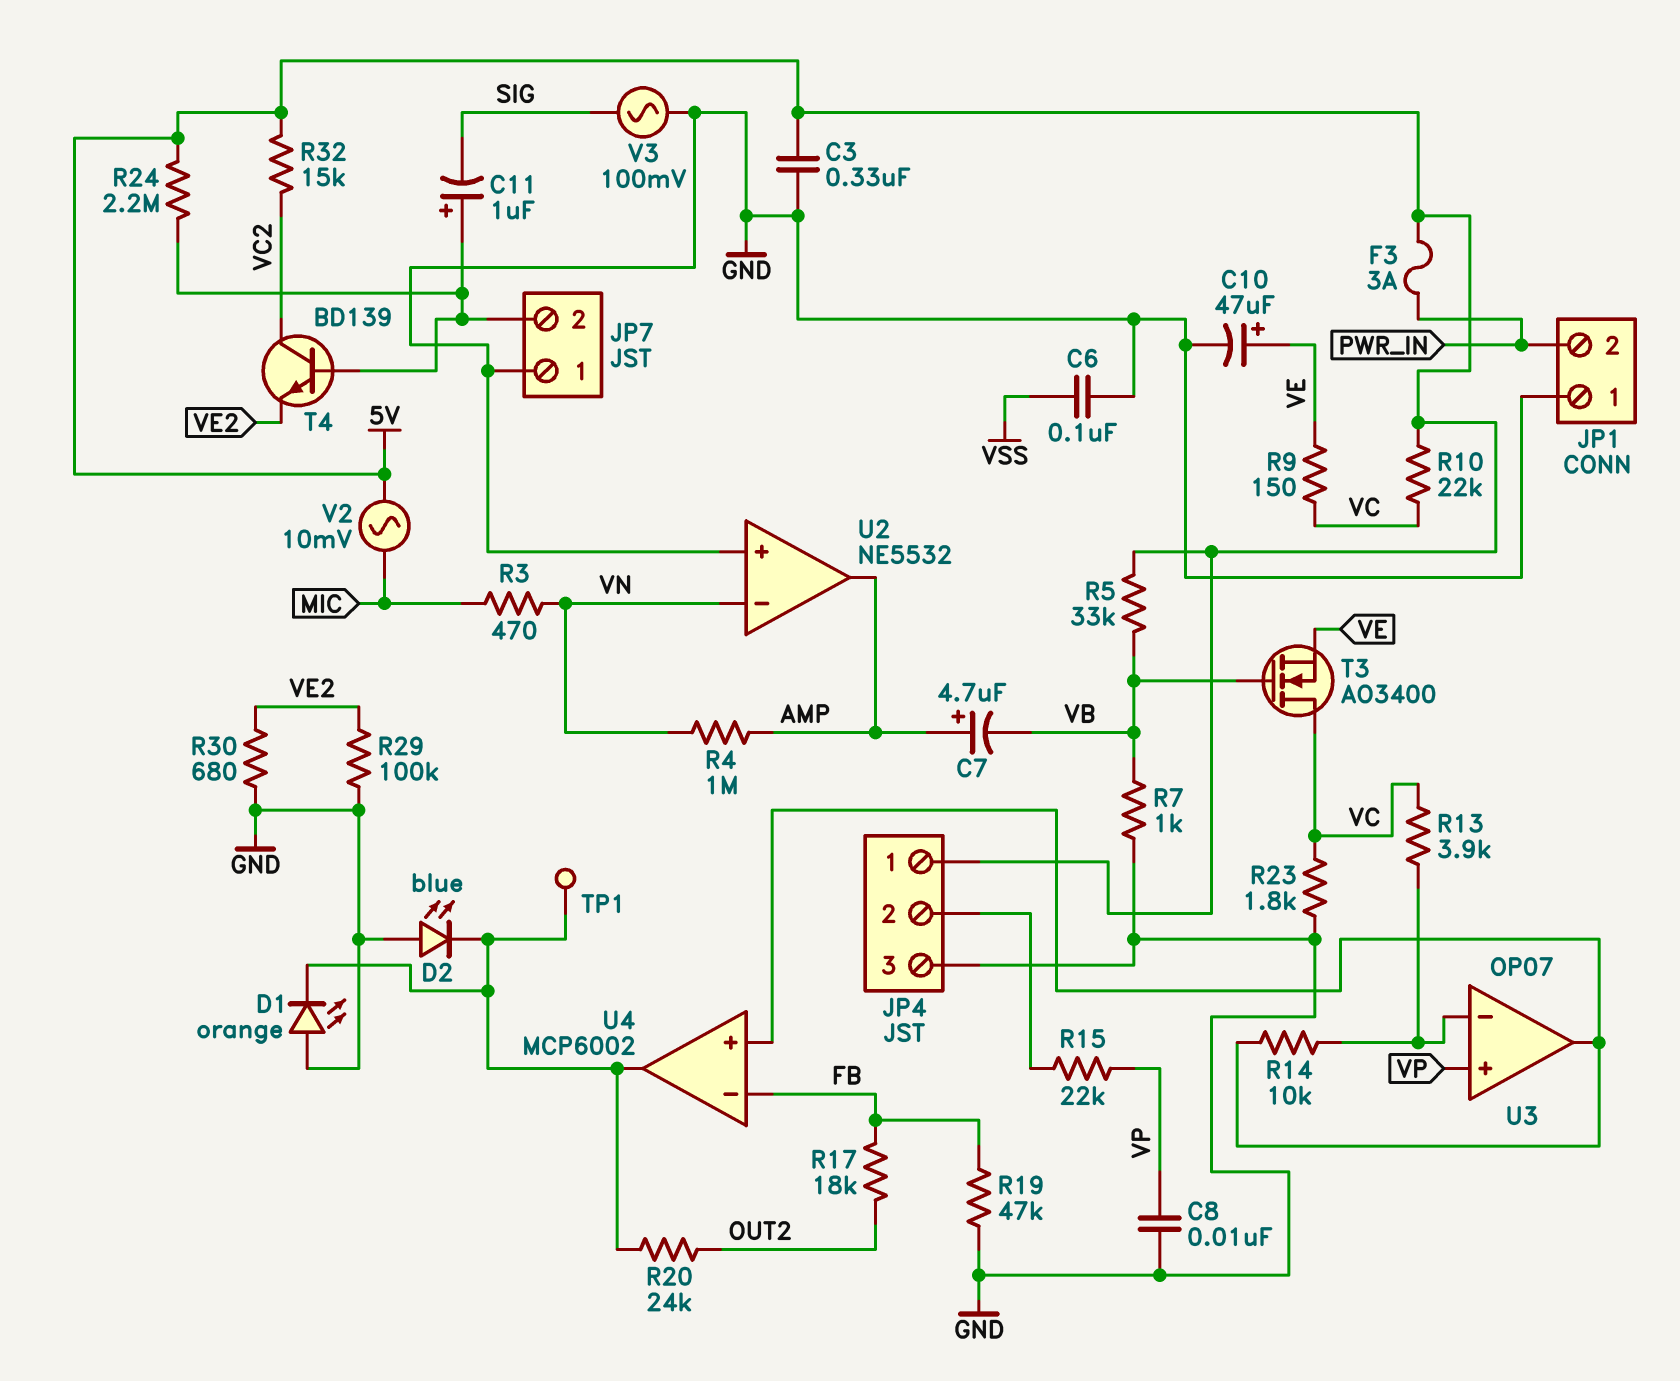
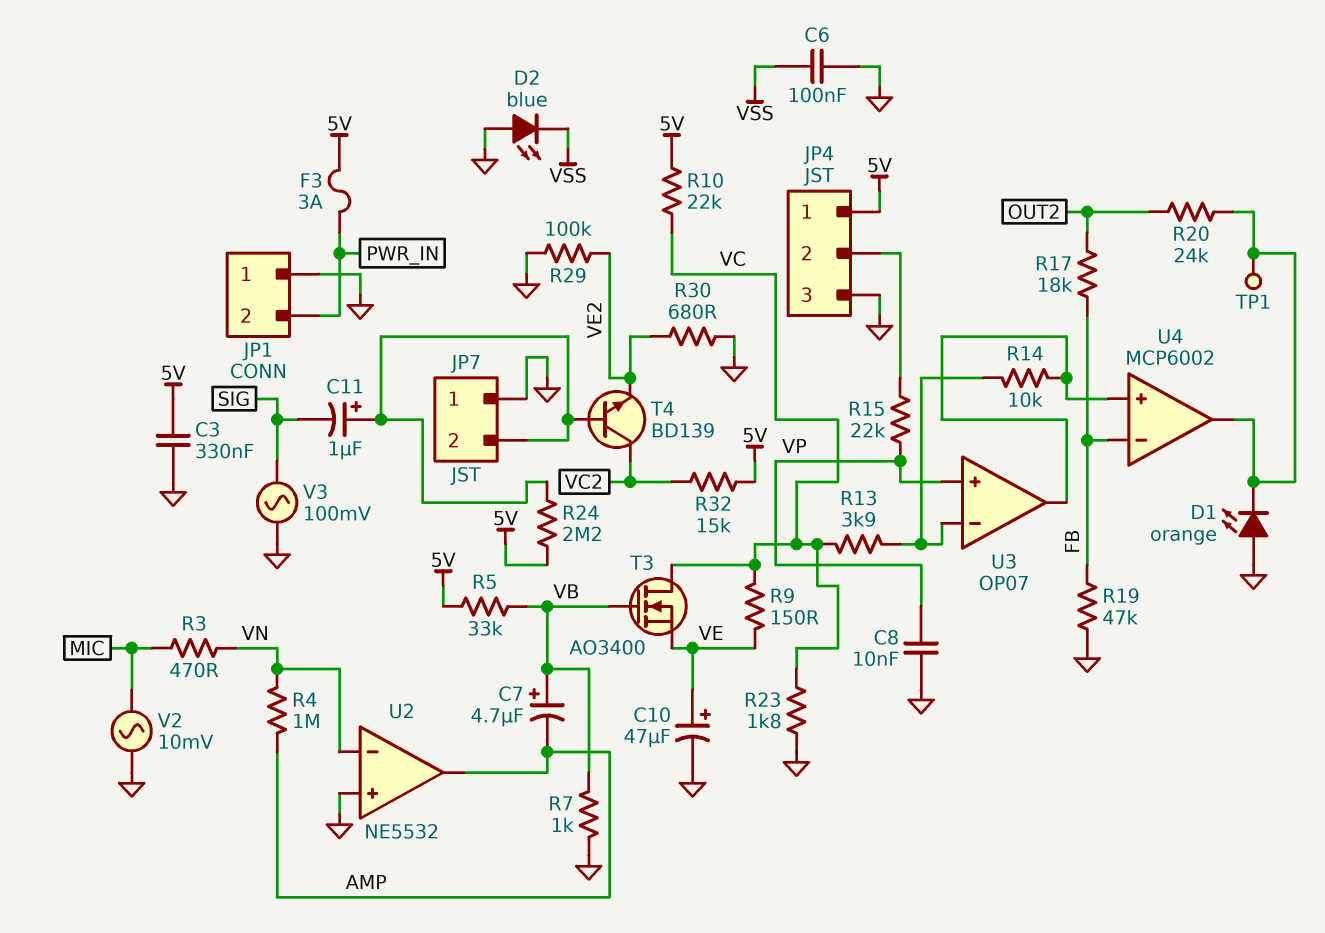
C7: 4.7uF (plus AMP, minus VB) -> 4.7uF (plus VB, minus AMP)
D2: LED blue (A GND, K U4/out) -> LED blue (A GND, K VSS)
V2: AC 10mV (5V, MIC) -> AC 10mV (GND, MIC)

